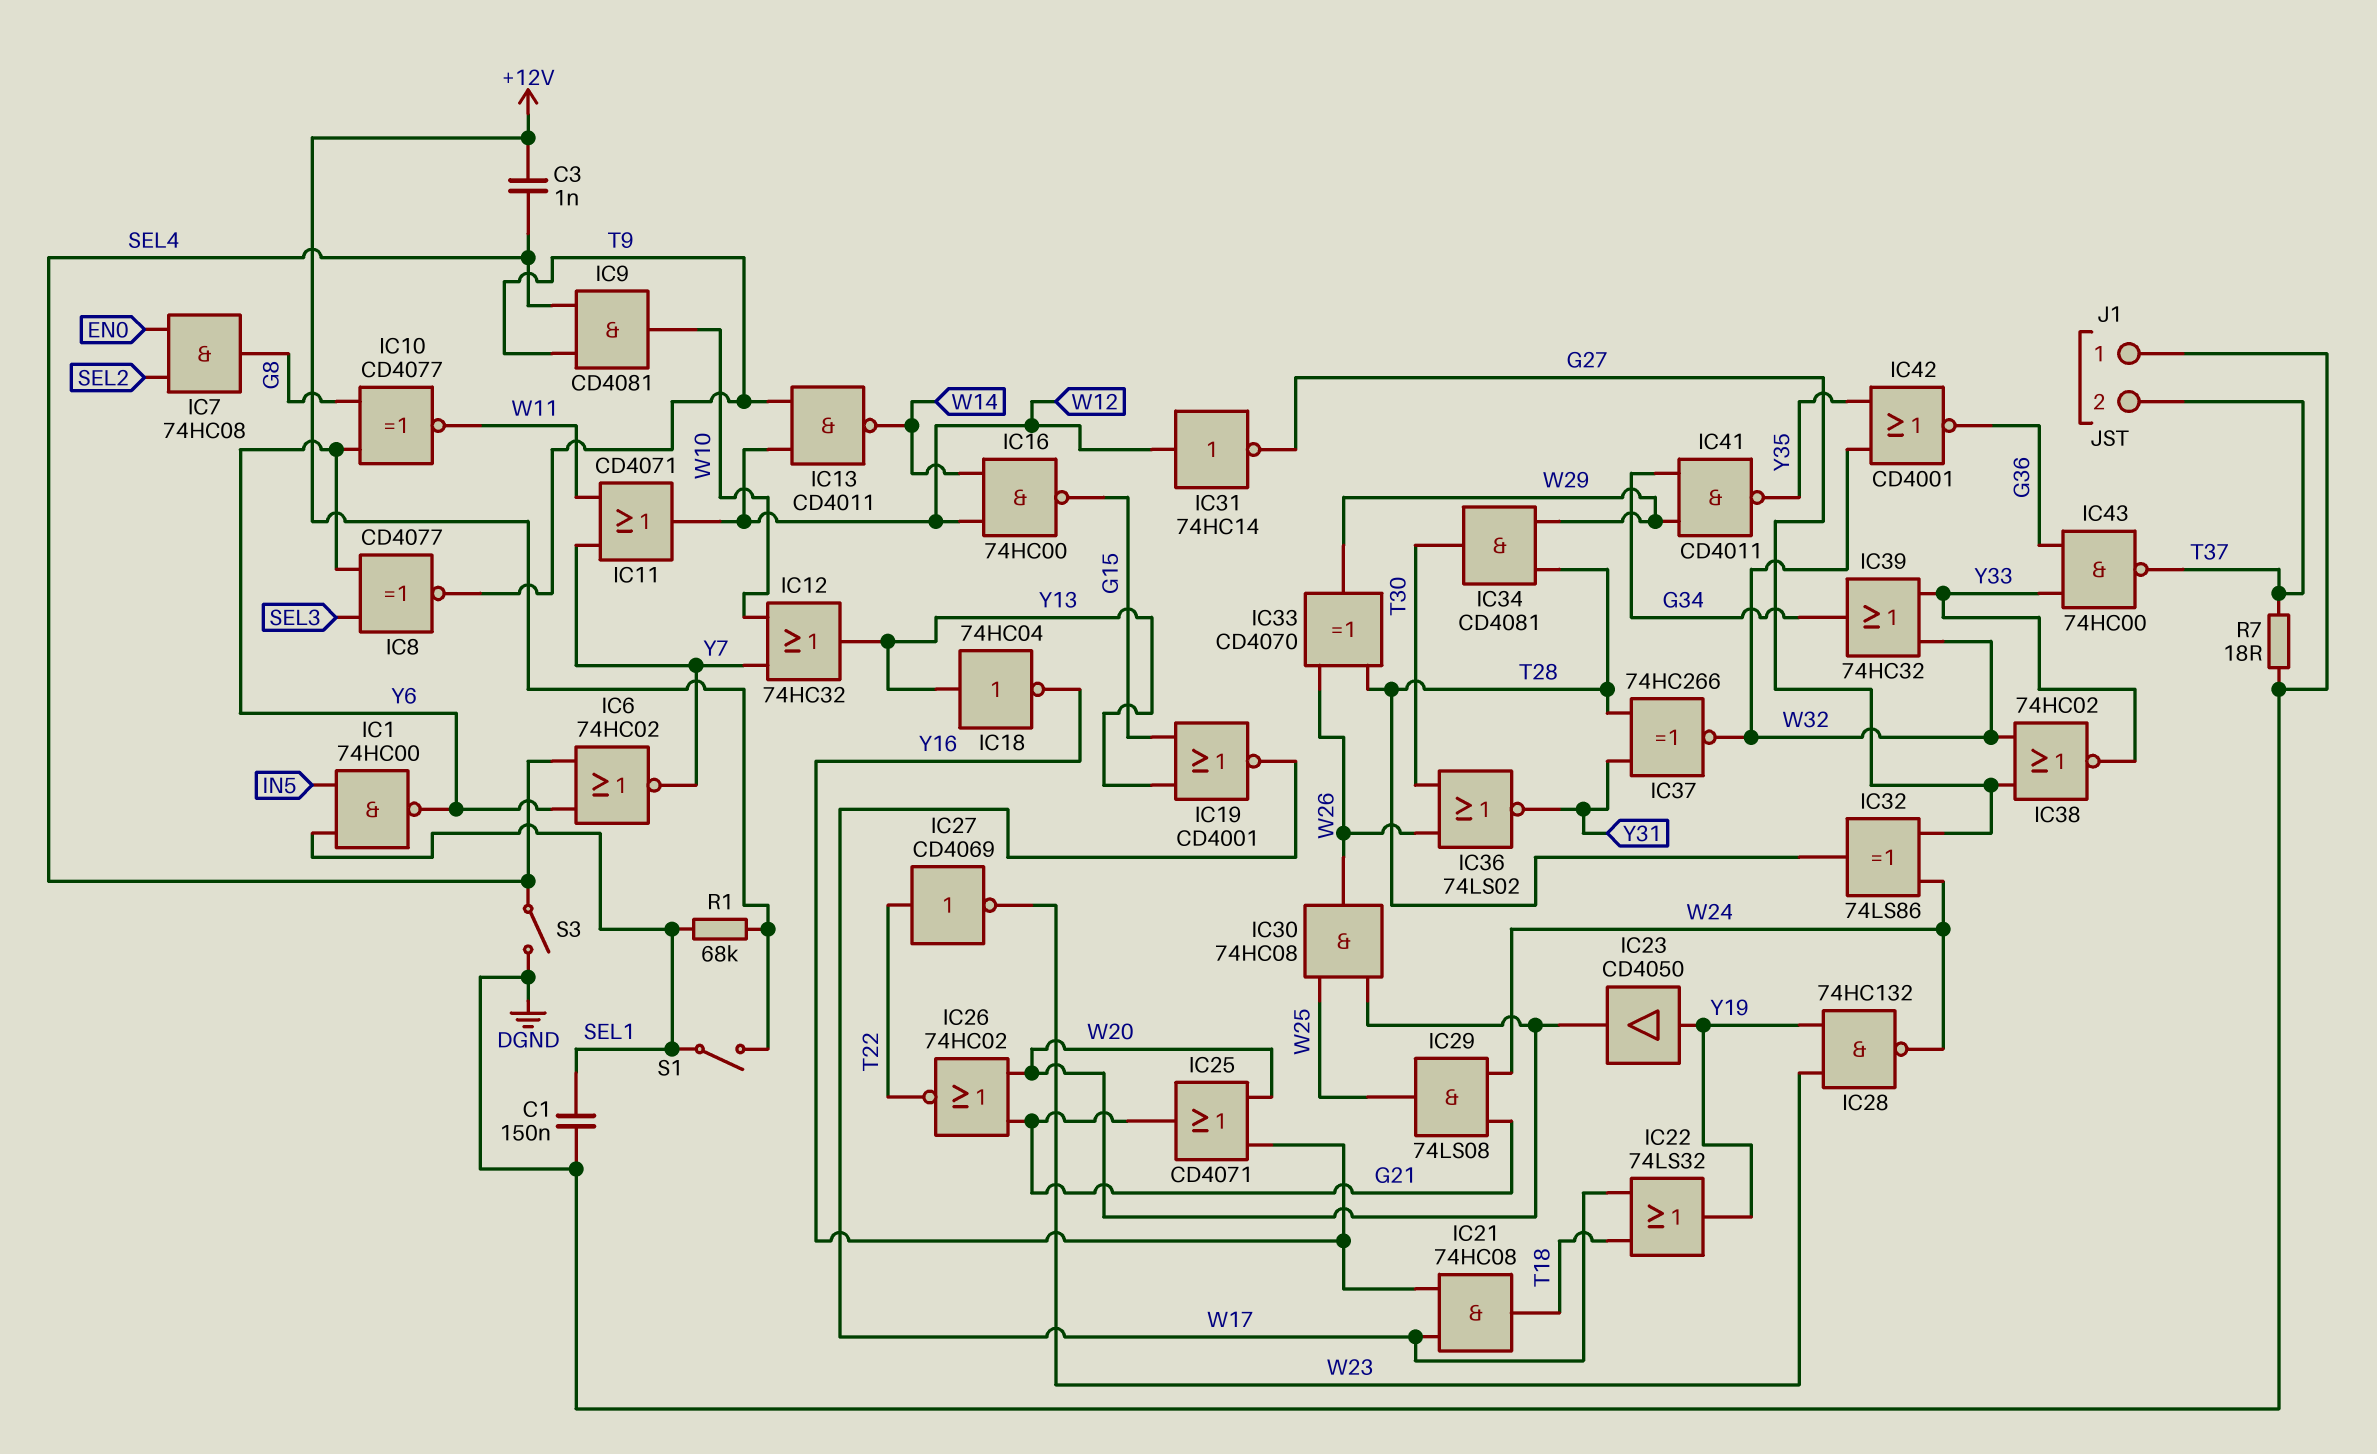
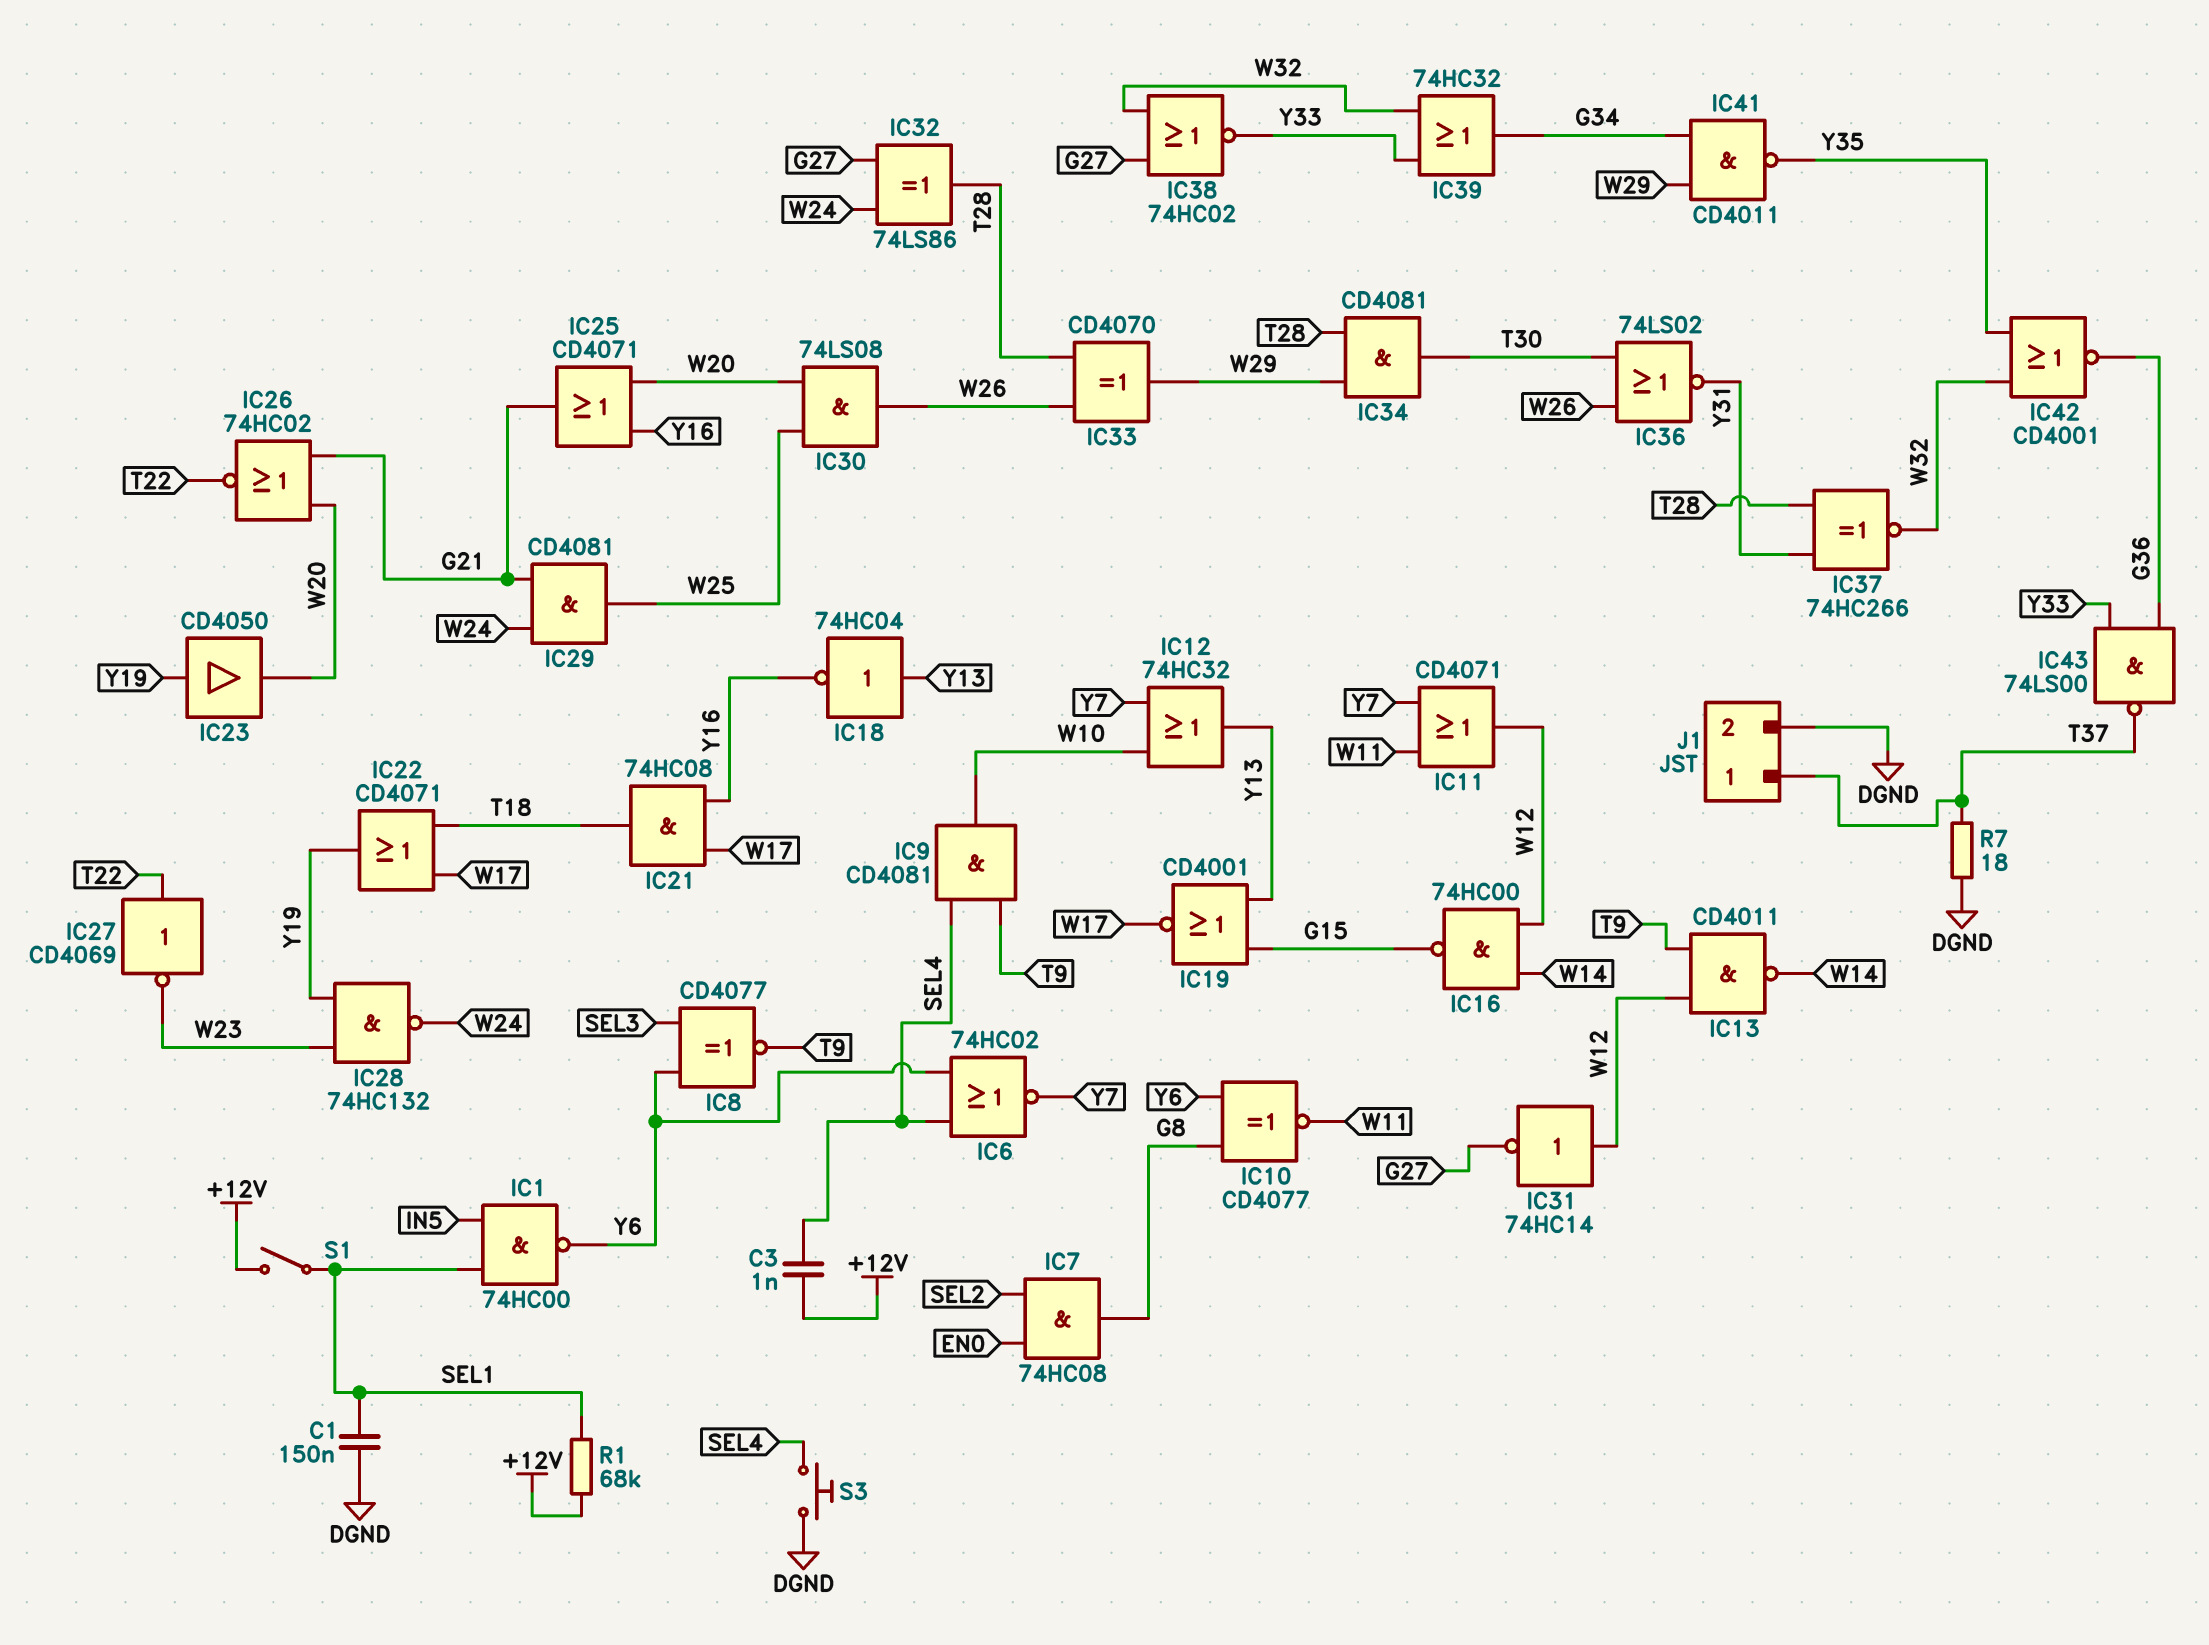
IC22: OR 74LS32 (in T18, in W17, out Y19) -> OR CD4071 (in T18, in W17, out Y19)
IC29: AND 74LS08 (in G21, in W24, out W25) -> AND CD4081 (in G21, in W24, out W25)
IC30: AND 74HC08 (in W20, in W25, out W26) -> AND 74LS08 (in W20, in W25, out W26)
IC43: NAND 74HC00 (in G36, in Y33, out T37) -> NAND 74LS00 (in G36, in Y33, out T37)
J1 pin 1: DGND -> T37
J1 pin 2: T37 -> DGND
S3: switch (DGND, SEL4) -> button (DGND, SEL4)

